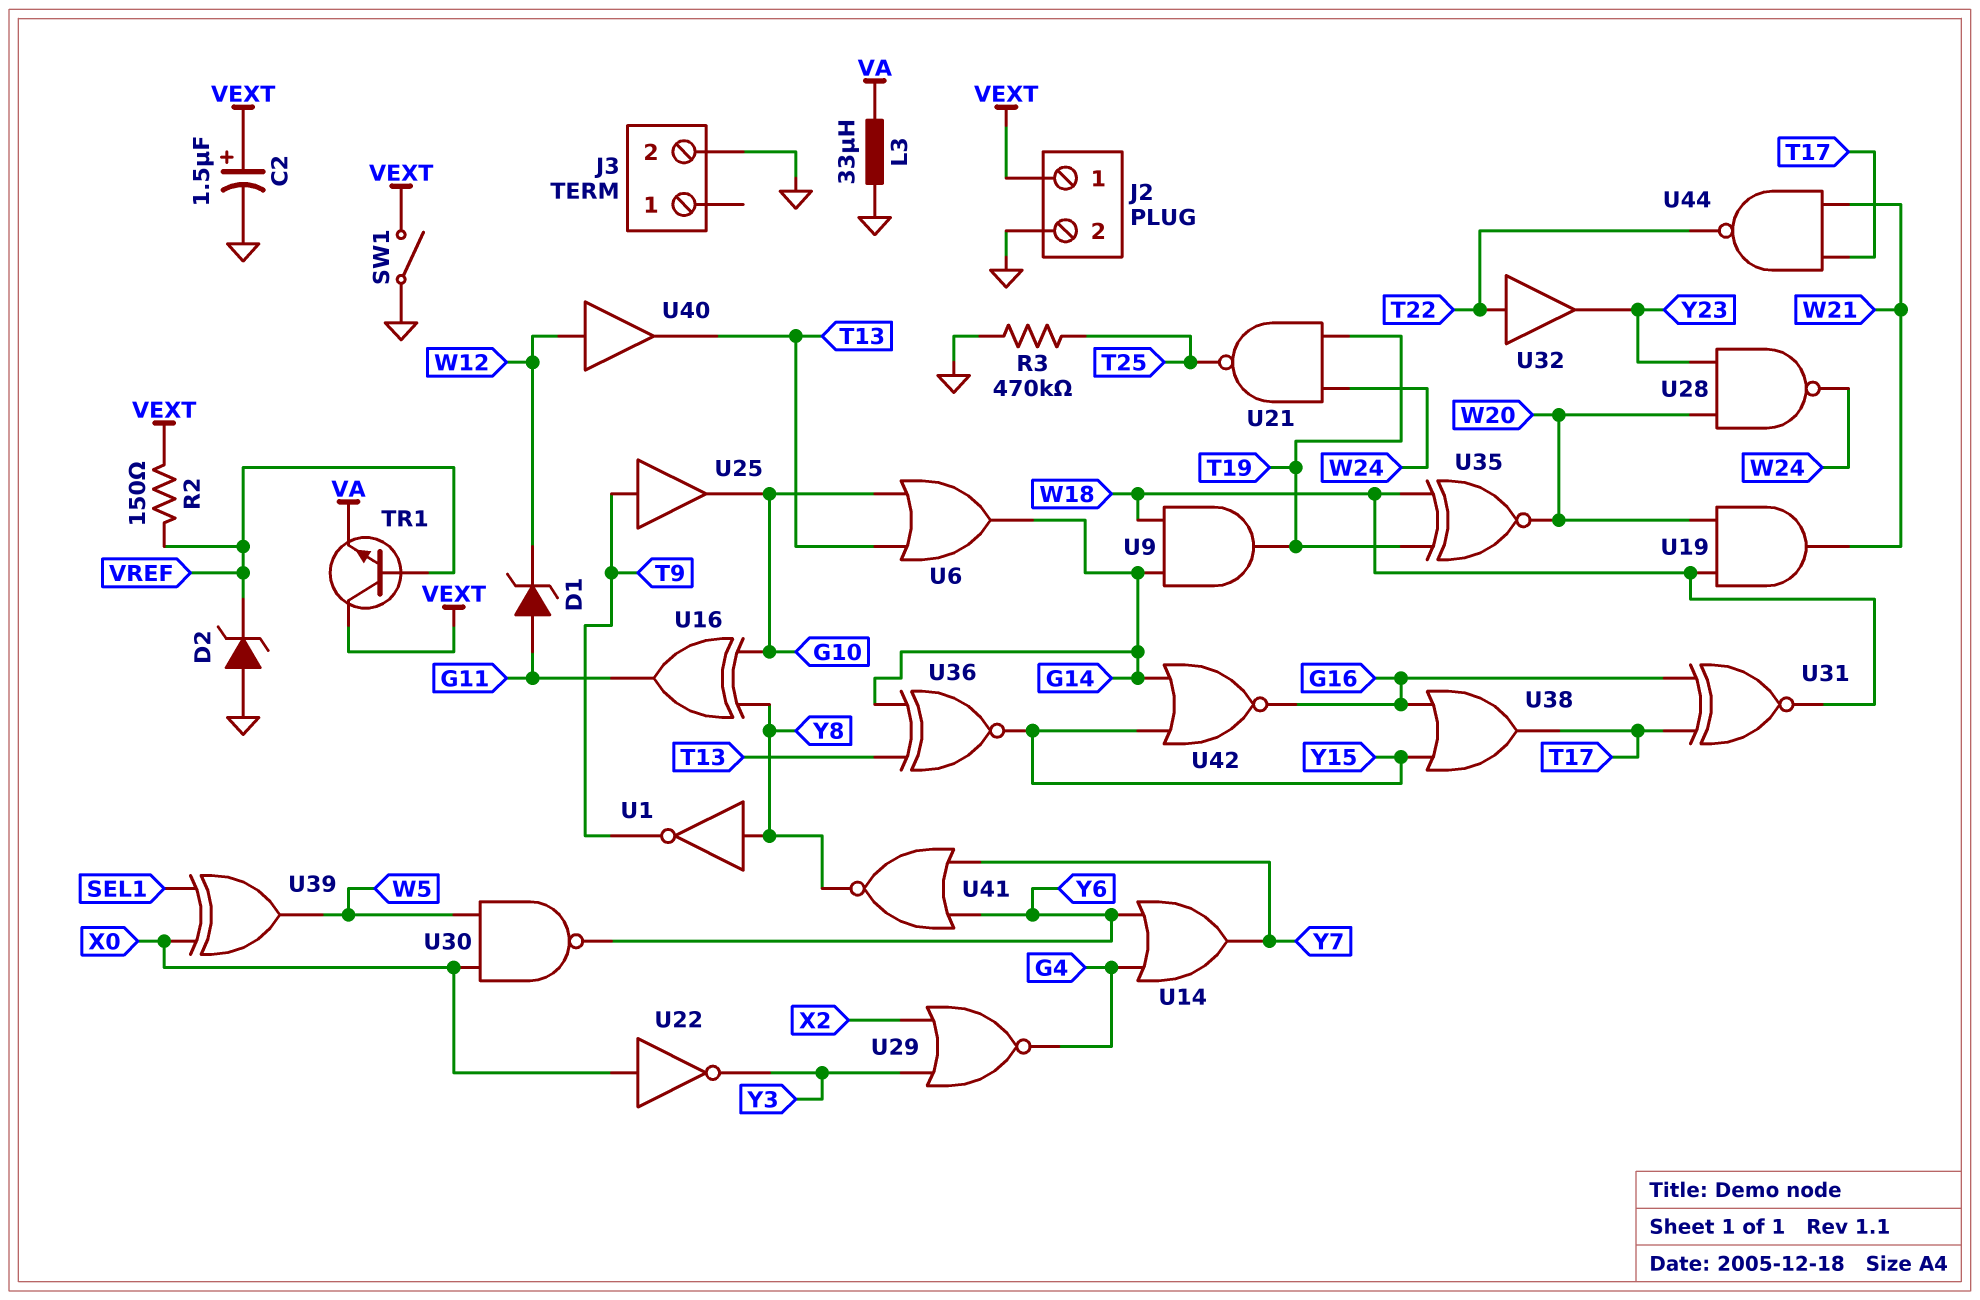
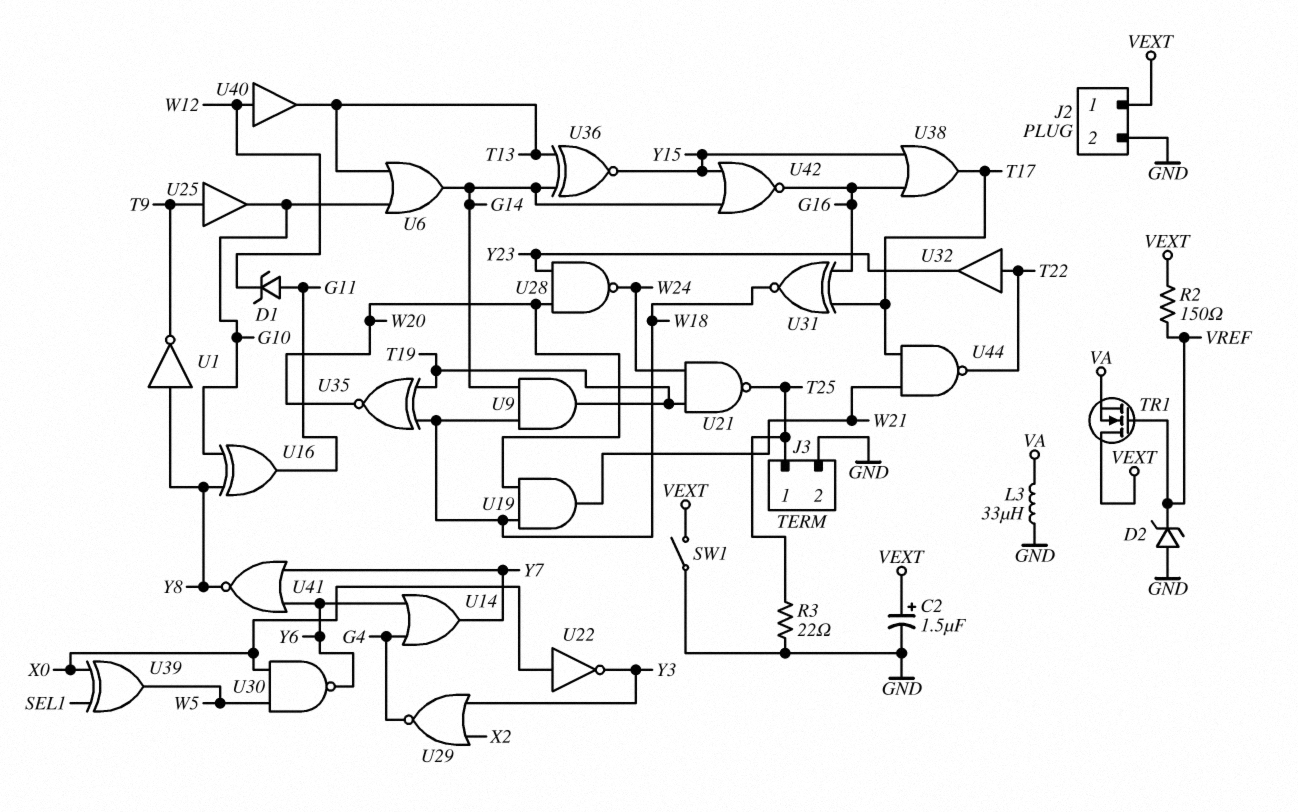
J3 pin 1: none -> T25
R3: 470k (GND, T25) -> 22 (GND, T25)
TR1: NPN (B VREF, C VEXT, E VA) -> NMOS (G VREF, D VEXT, S VA)

